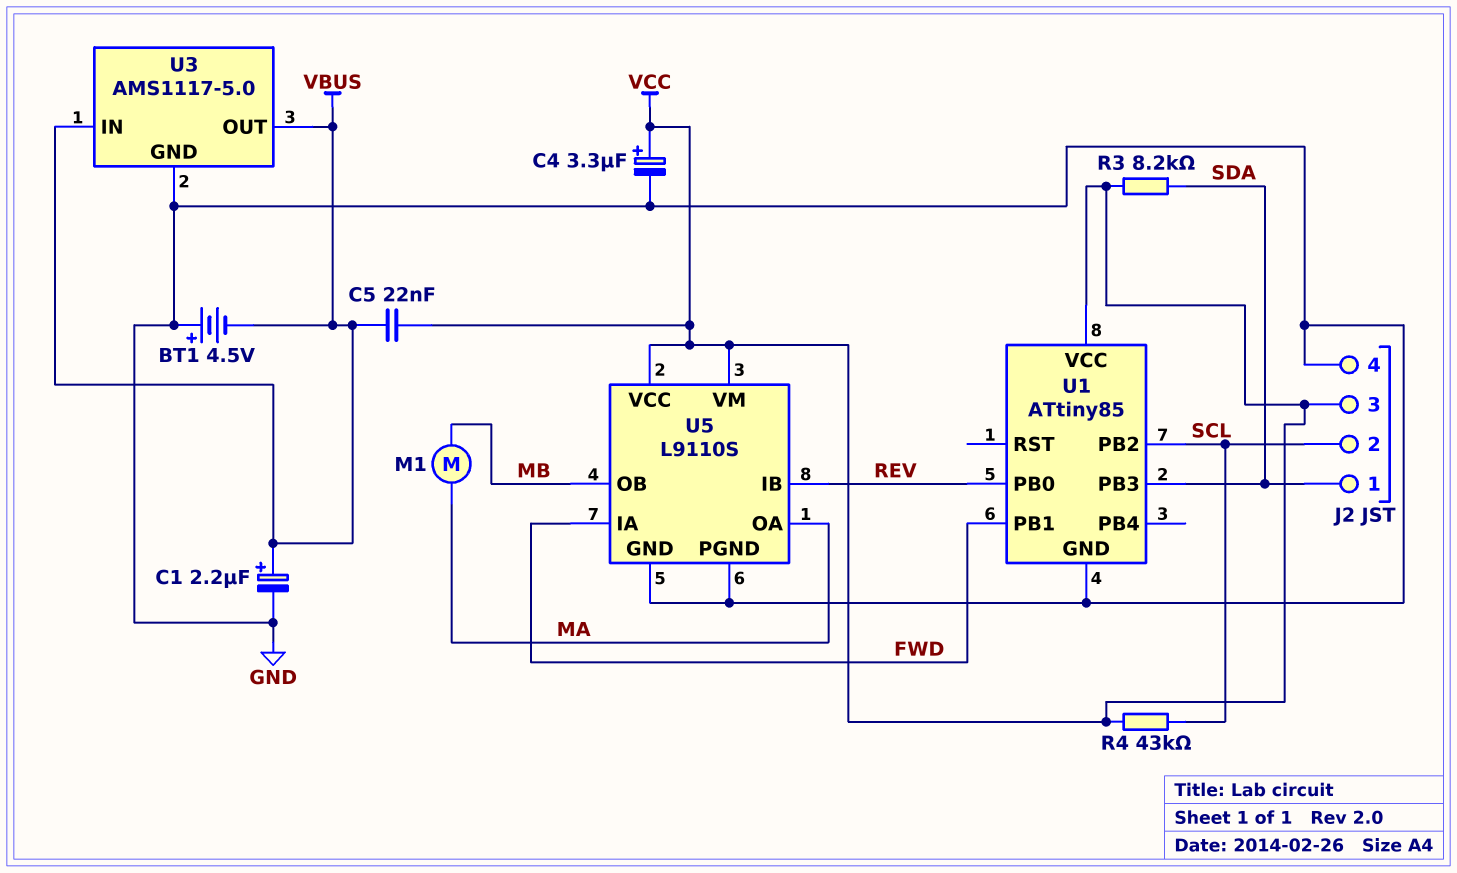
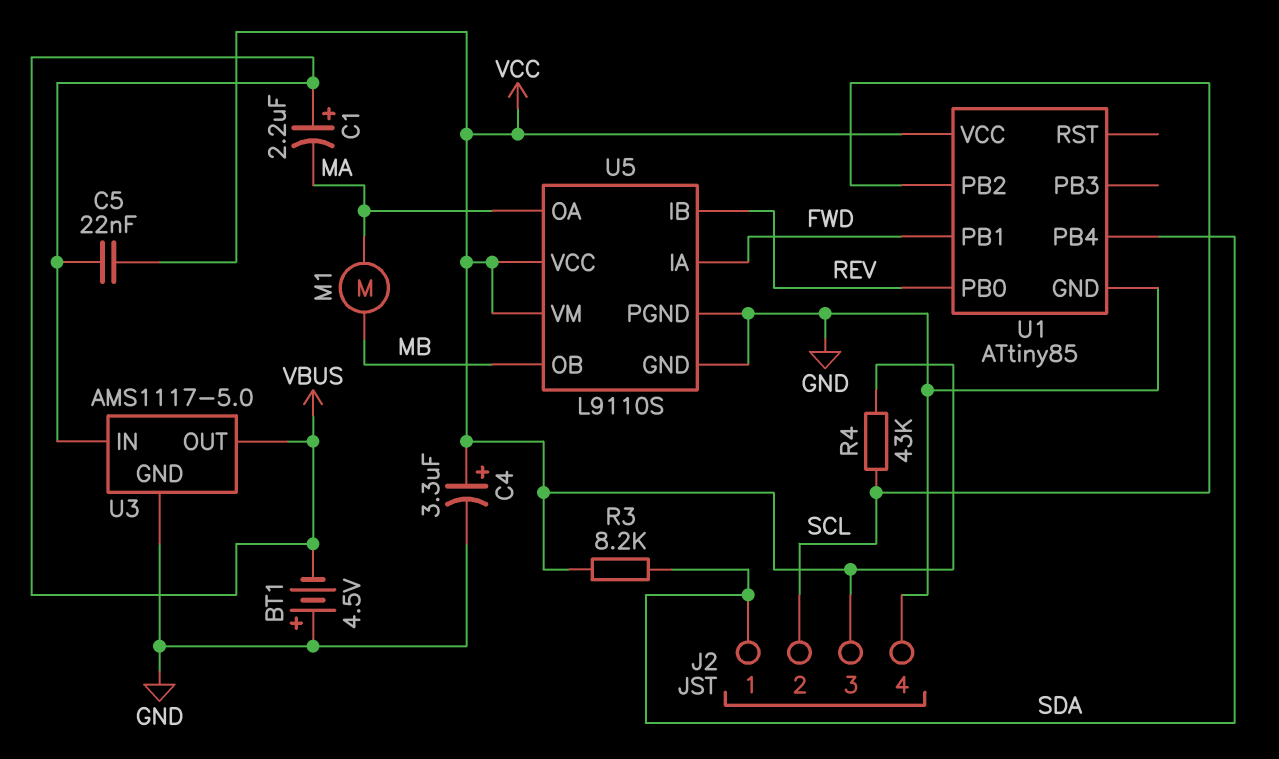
C1: 2.2uF (plus VBUS, minus GND) -> 2.2uF (plus VBUS, minus MA)
U1 pin PB3: SDA -> none
U1 pin PB4: none -> SDA

